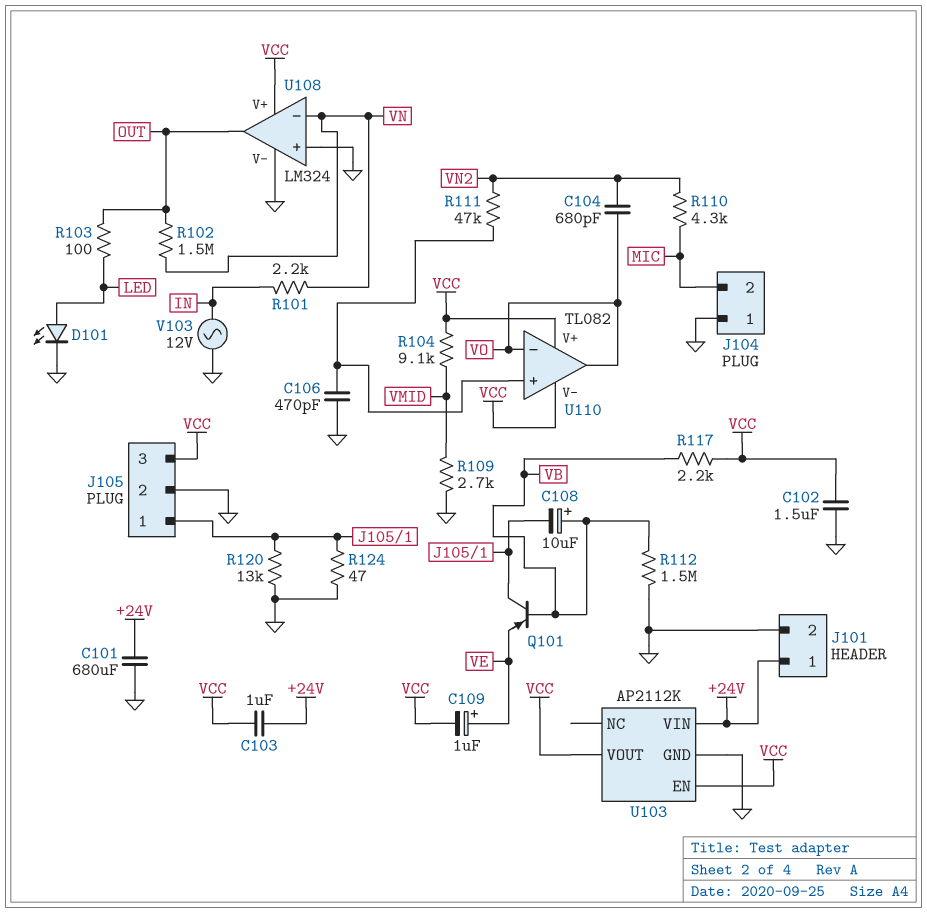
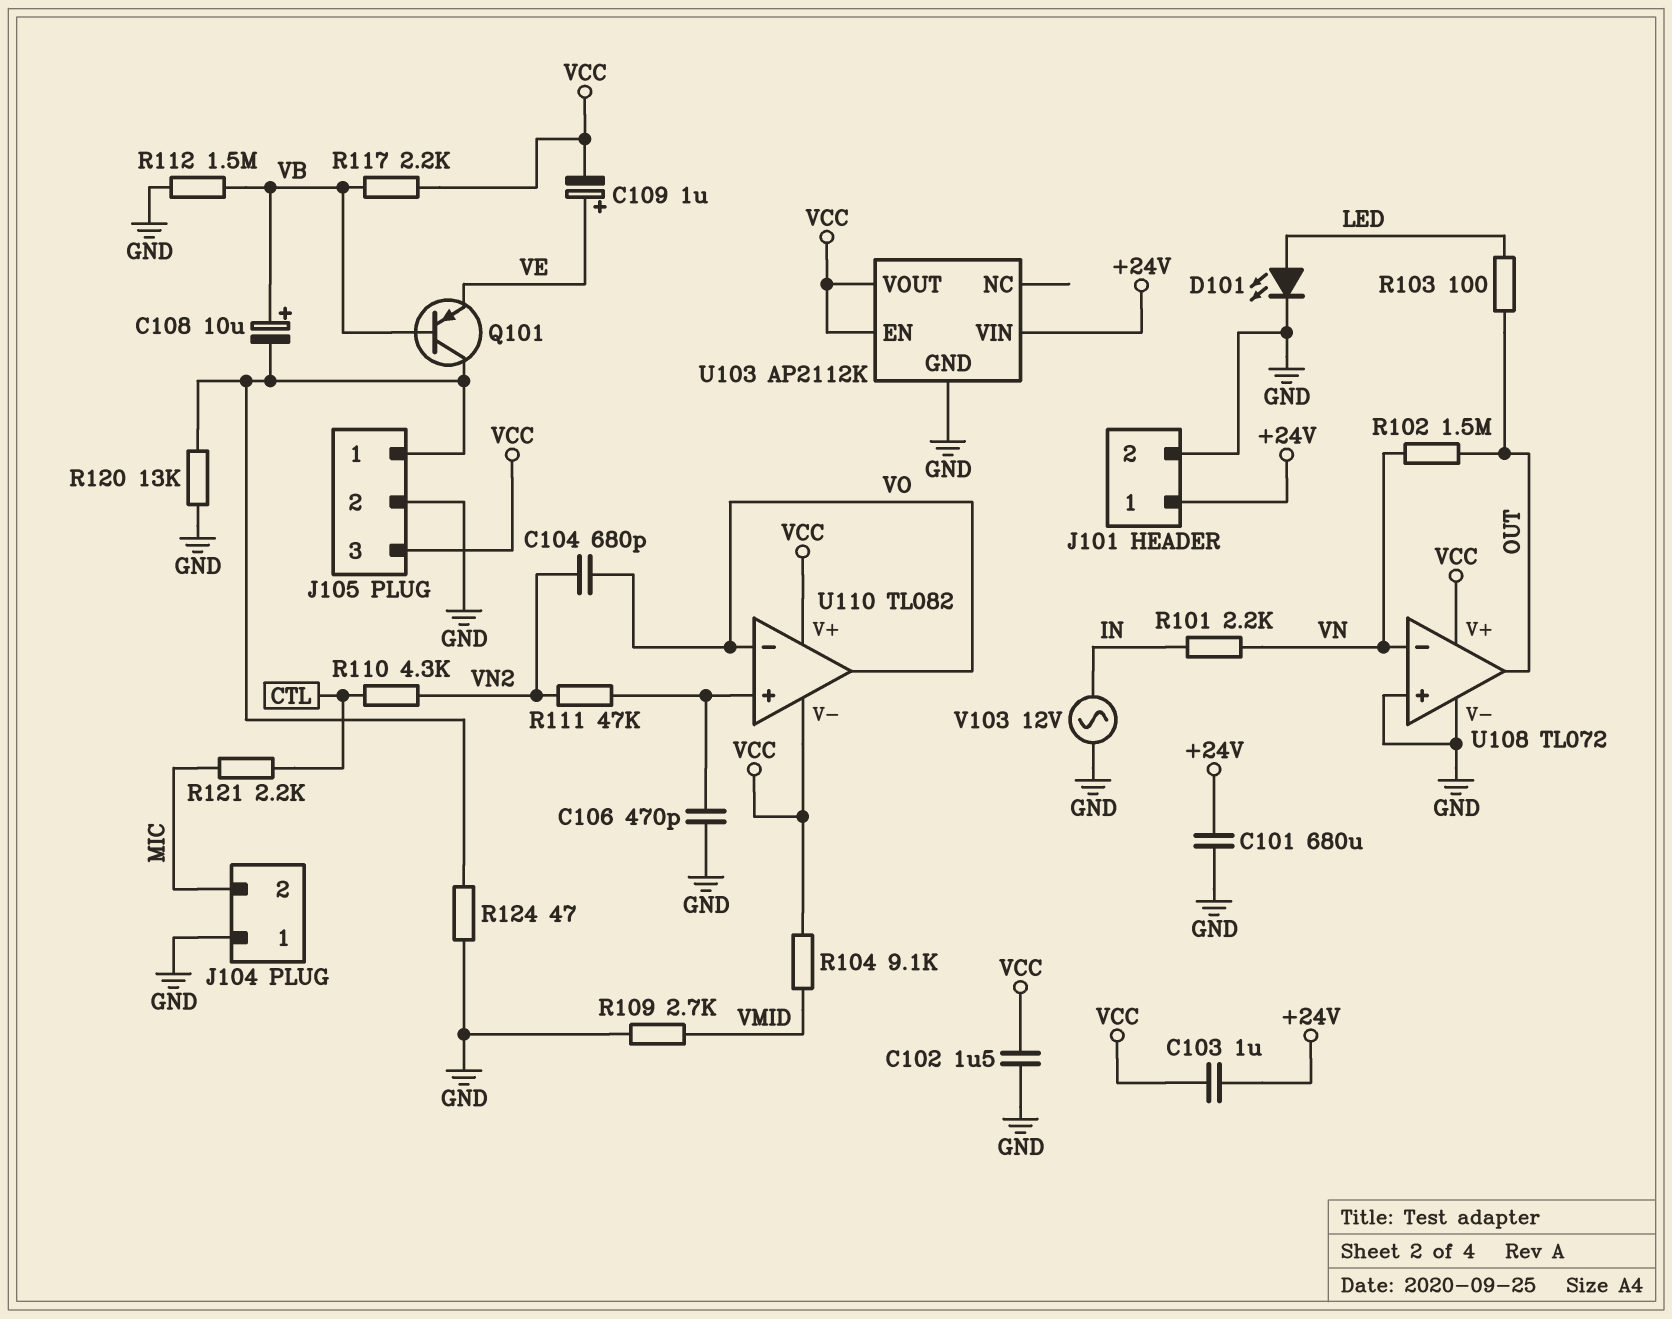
R110: 4.3k (MIC, VN2) -> 4.3k (CTL, VN2)
R121: none -> 2.2k (CTL, MIC)
U108: LM324 -> TL072

